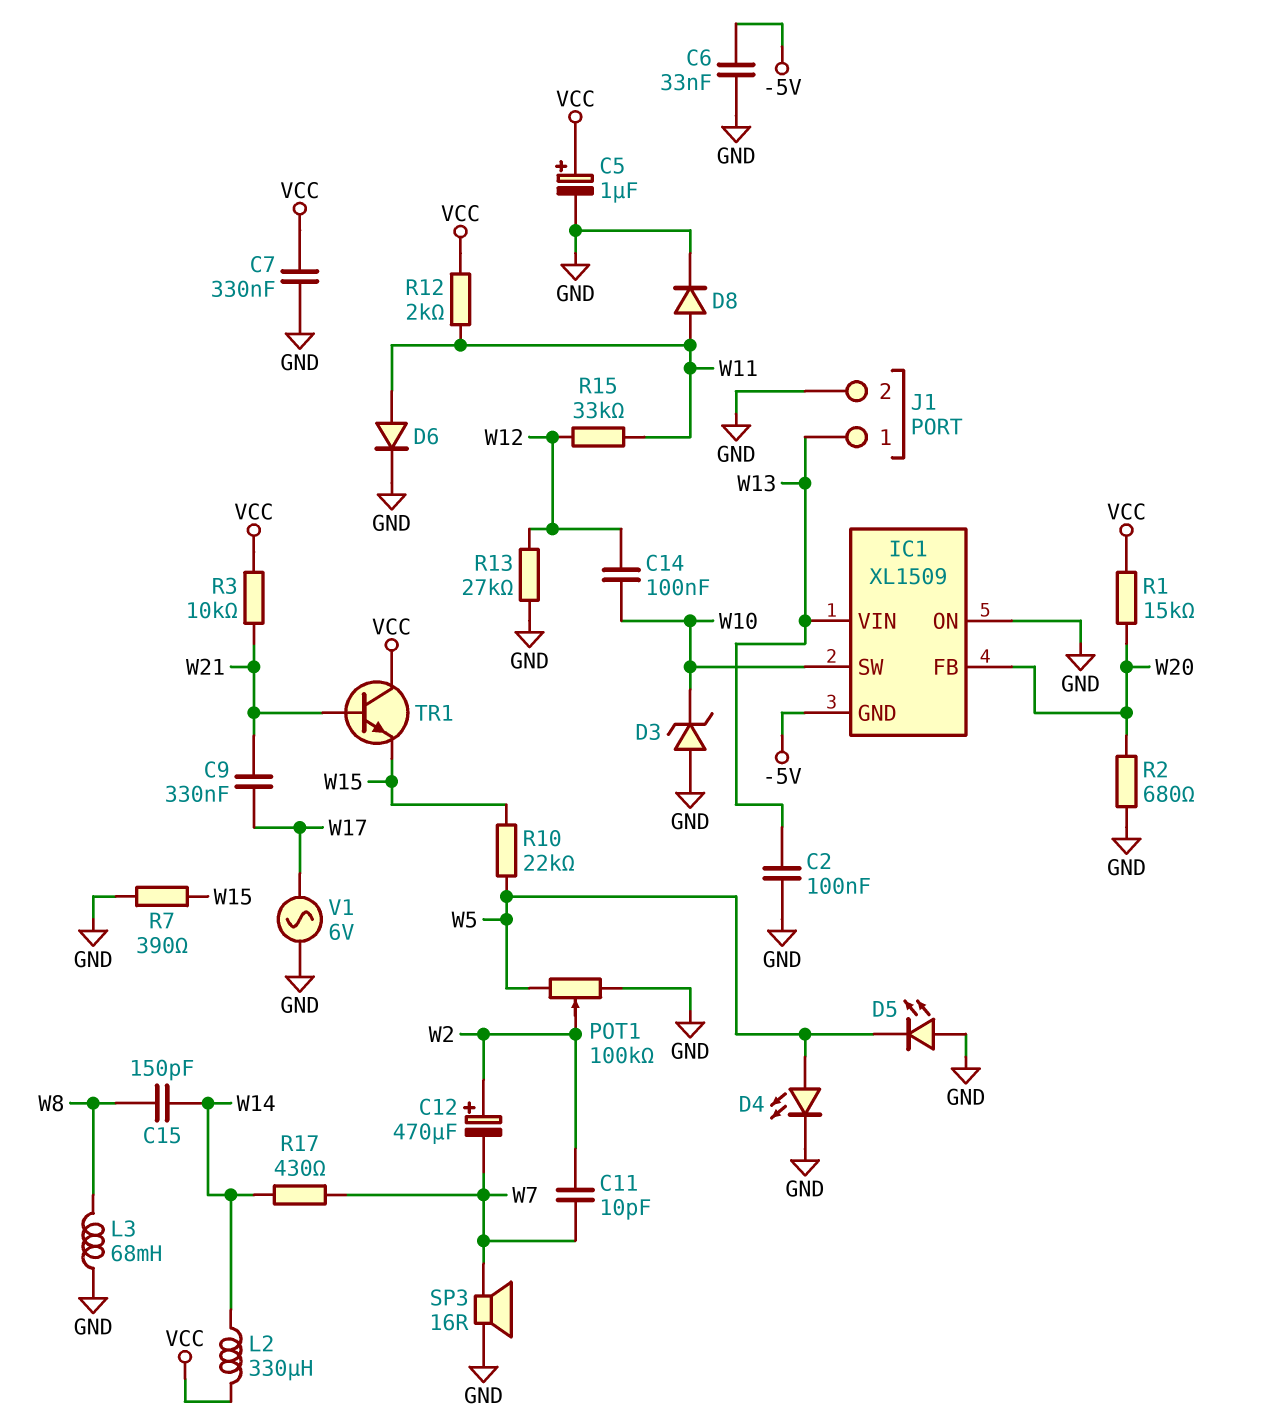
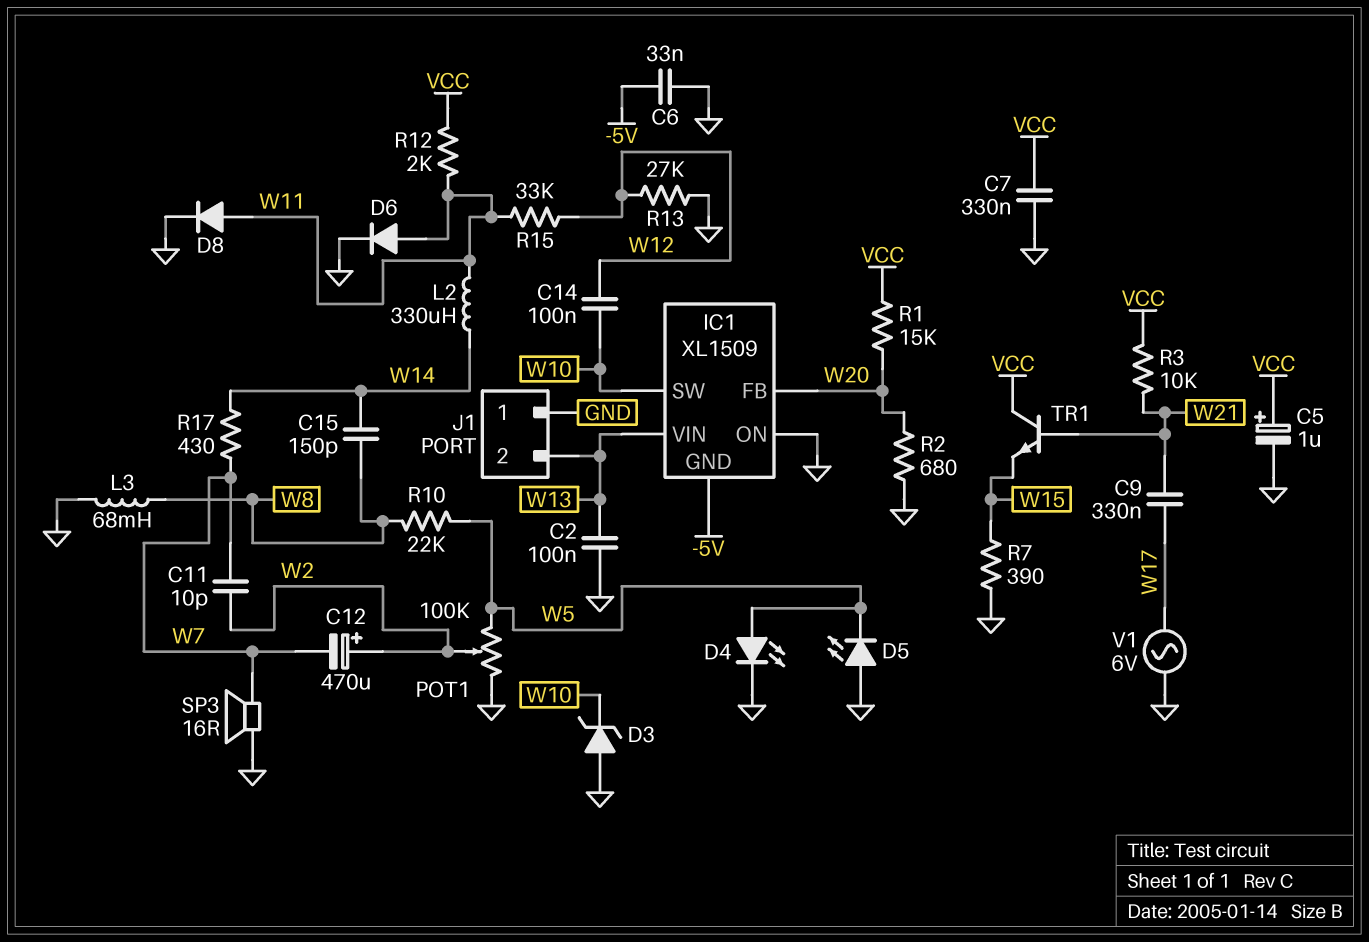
J1 pin 1: W13 -> GND
J1 pin 2: GND -> W13
L2: 330uH (VCC, W14) -> 330uH (W11, W14)
R10: 22k (W5, W15) -> 22k (W5, W8)

